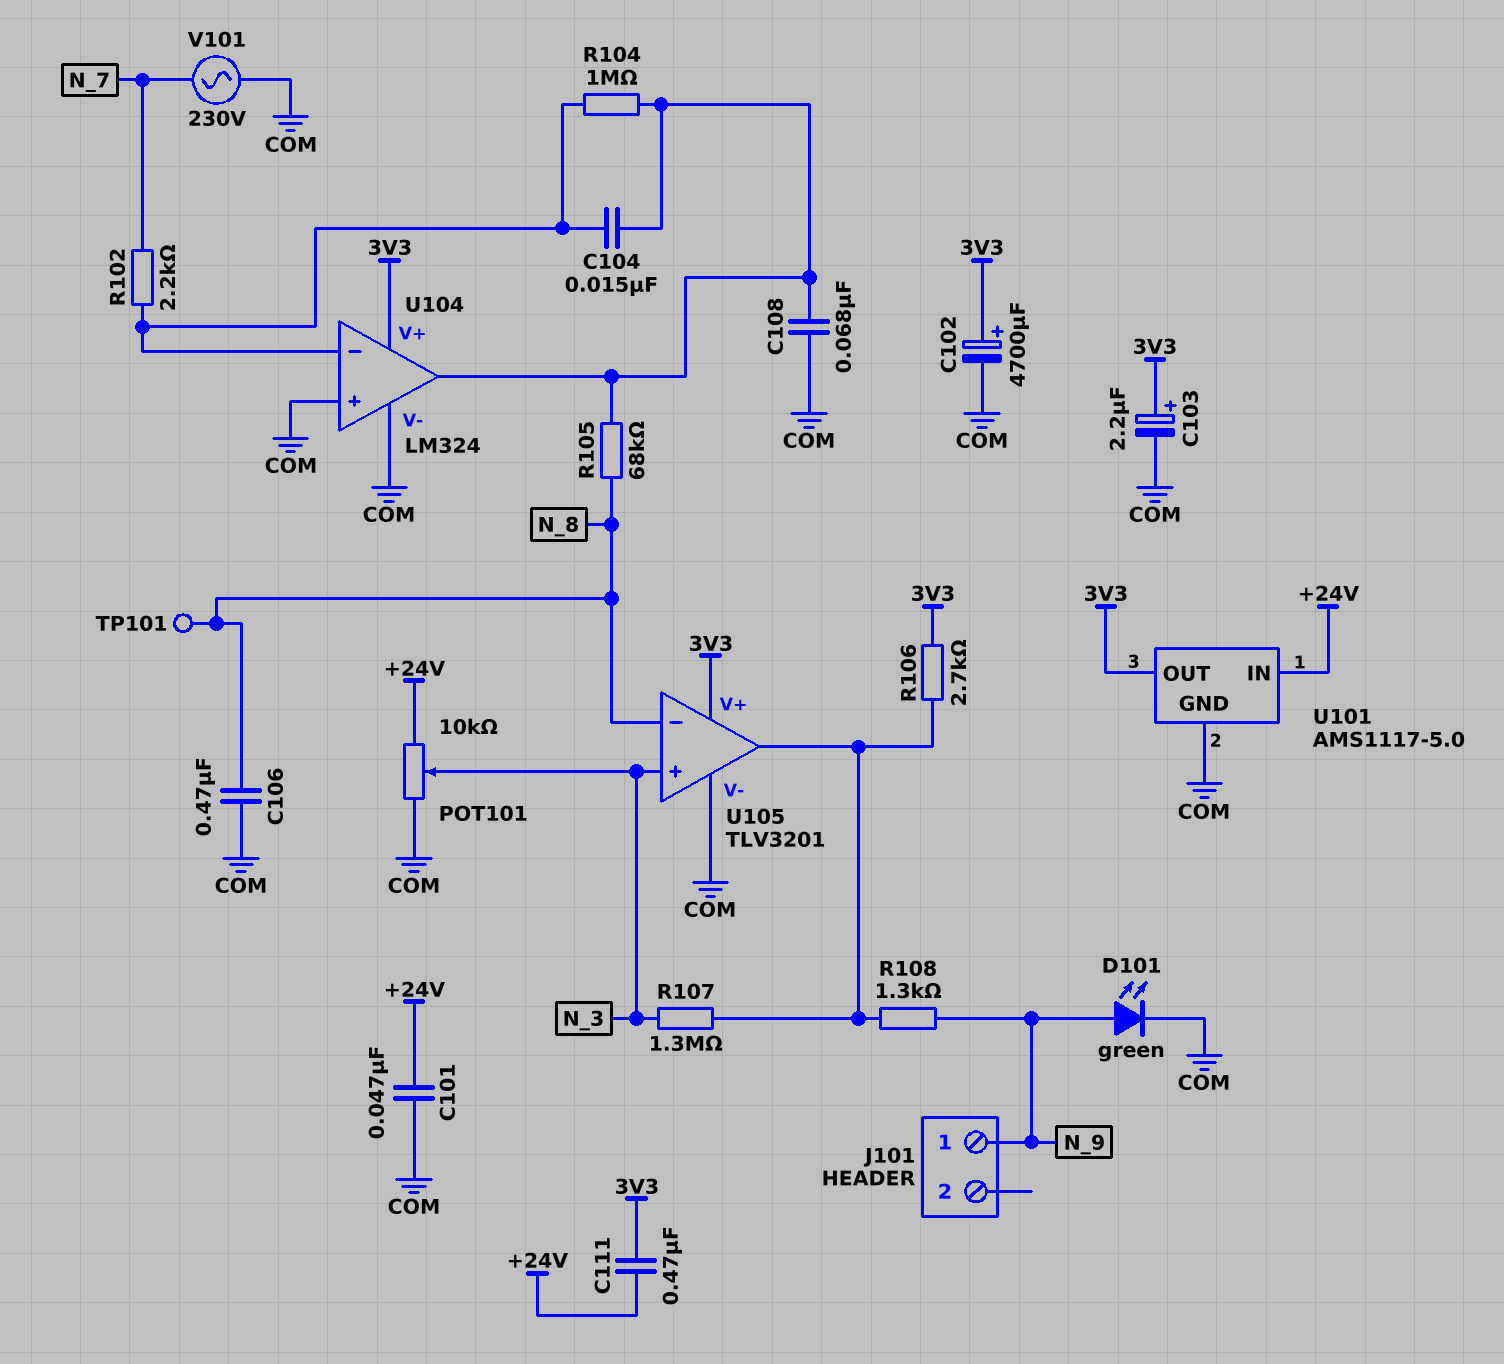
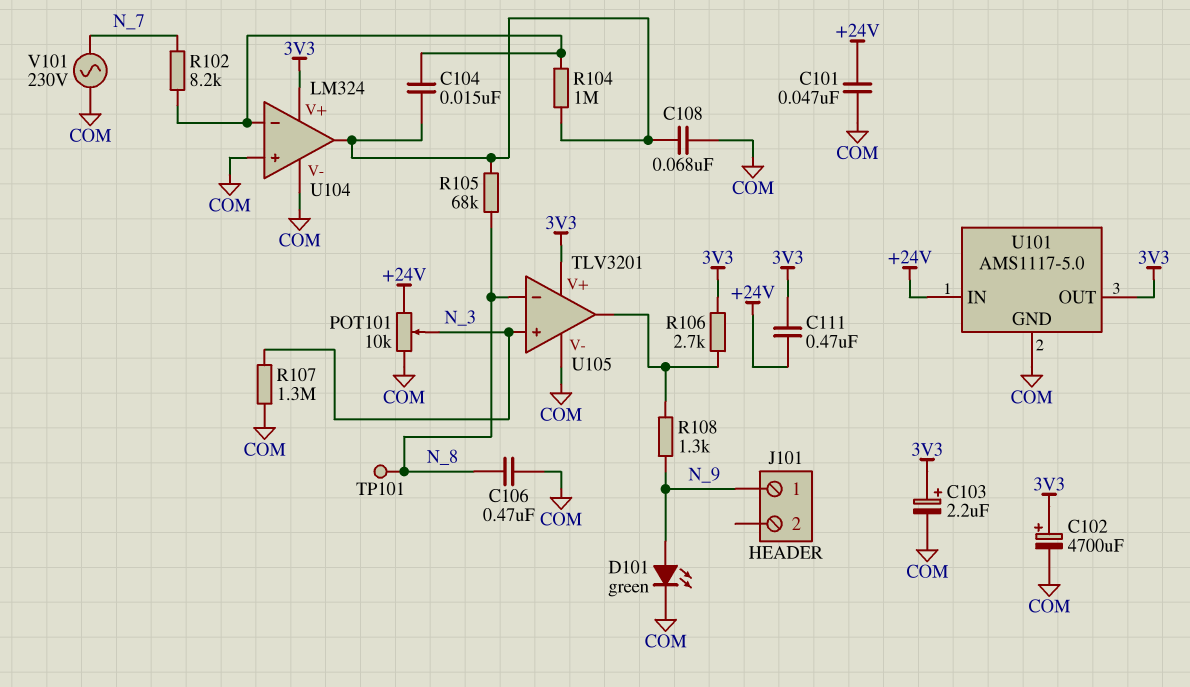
R102: 2.2k (N_7, U104/in-) -> 8.2k (N_7, U104/in-)
R107: 1.3M (N_3, U105/out) -> 1.3M (COM, N_3)

